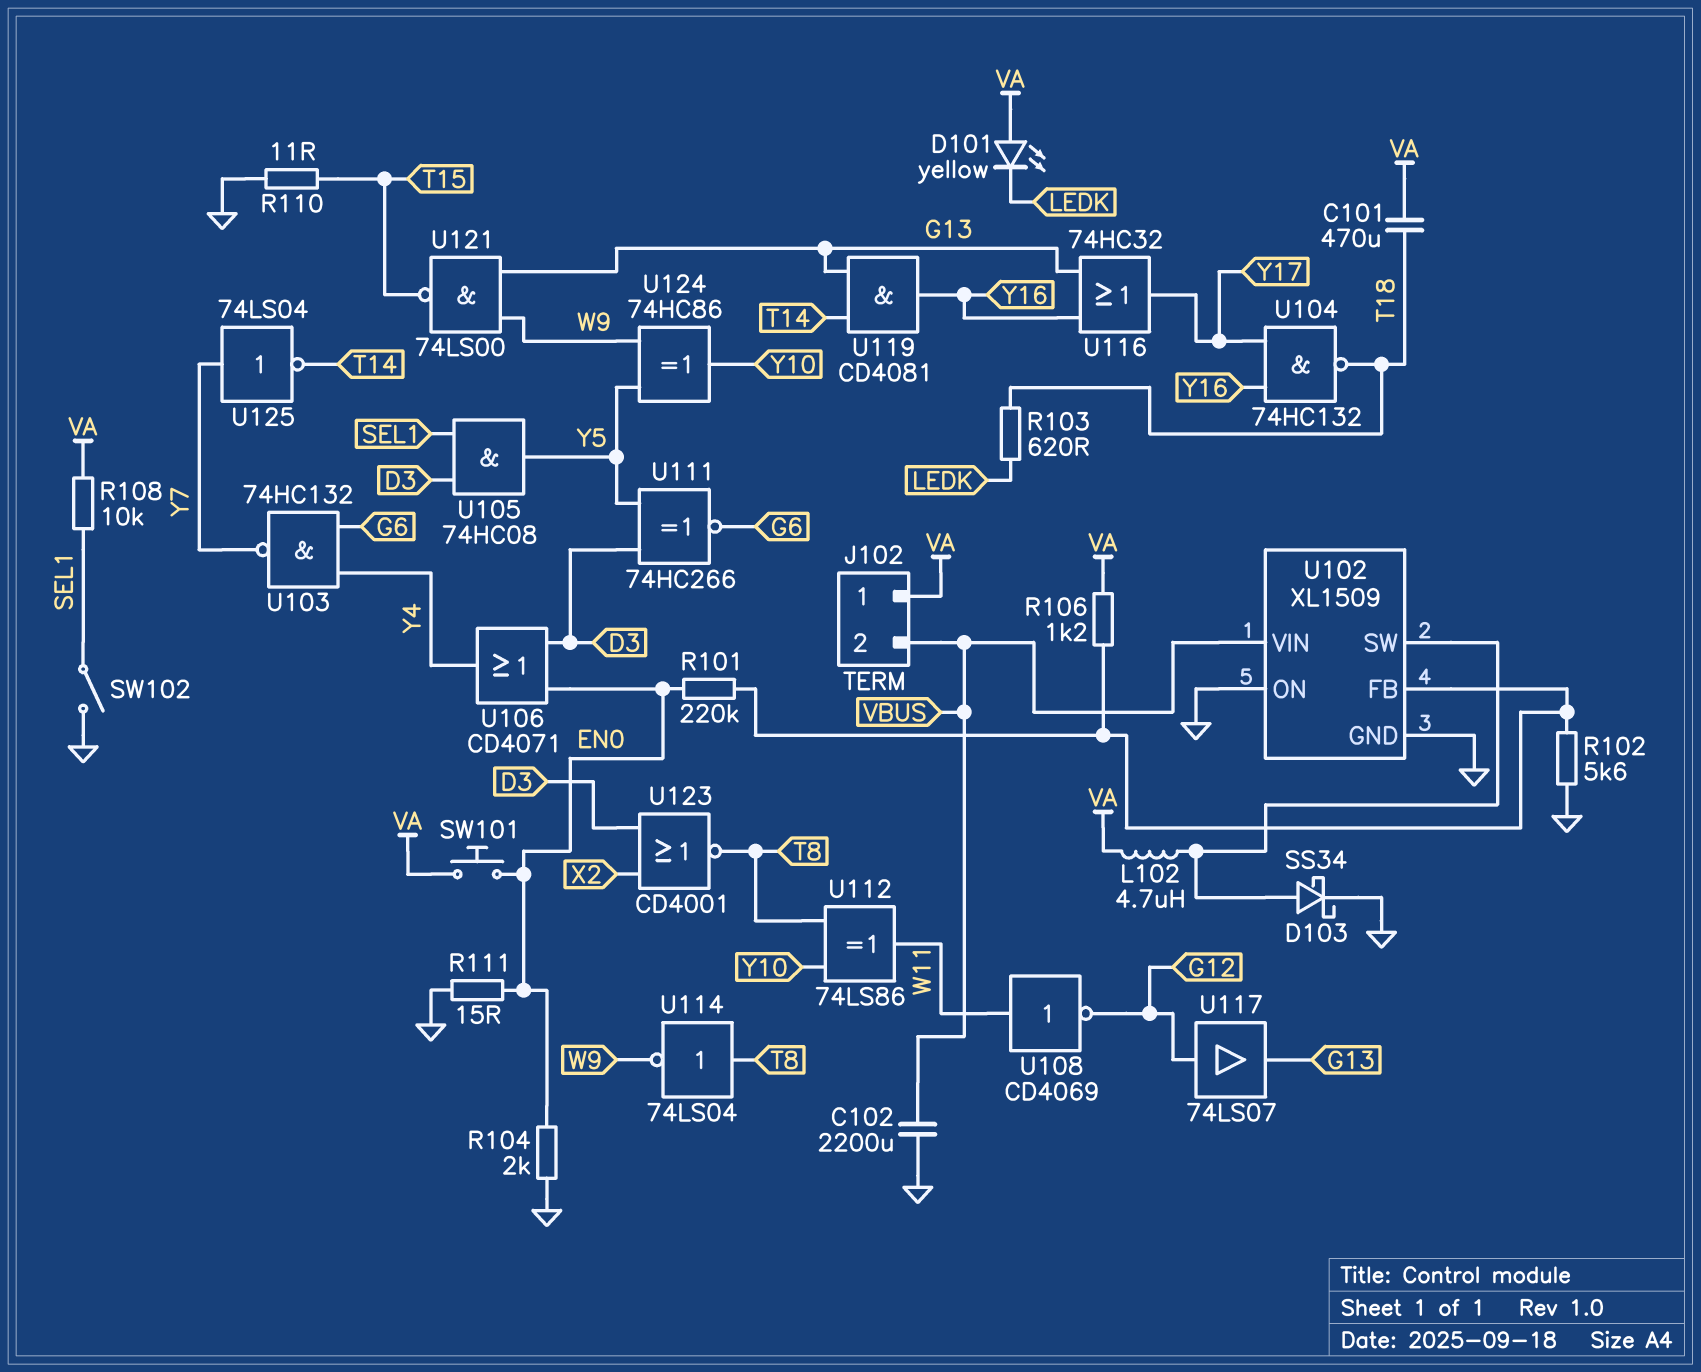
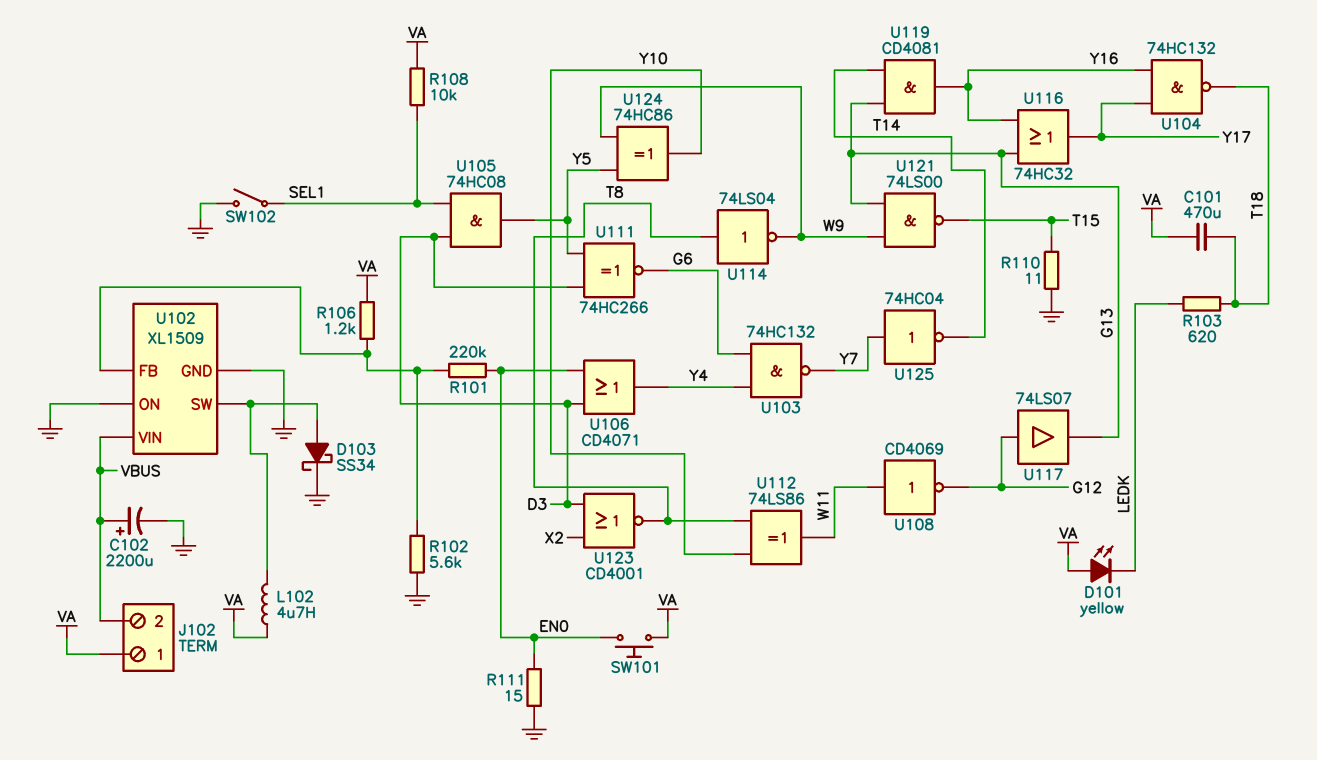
C102: 2200uF (GND, VBUS) -> 2200uF (plus VBUS, minus GND)
R104: 2k (EN0, GND) -> none
U125: NOT 74LS04 (in Y7, out T14) -> NOT 74HC04 (in Y7, out T14)

